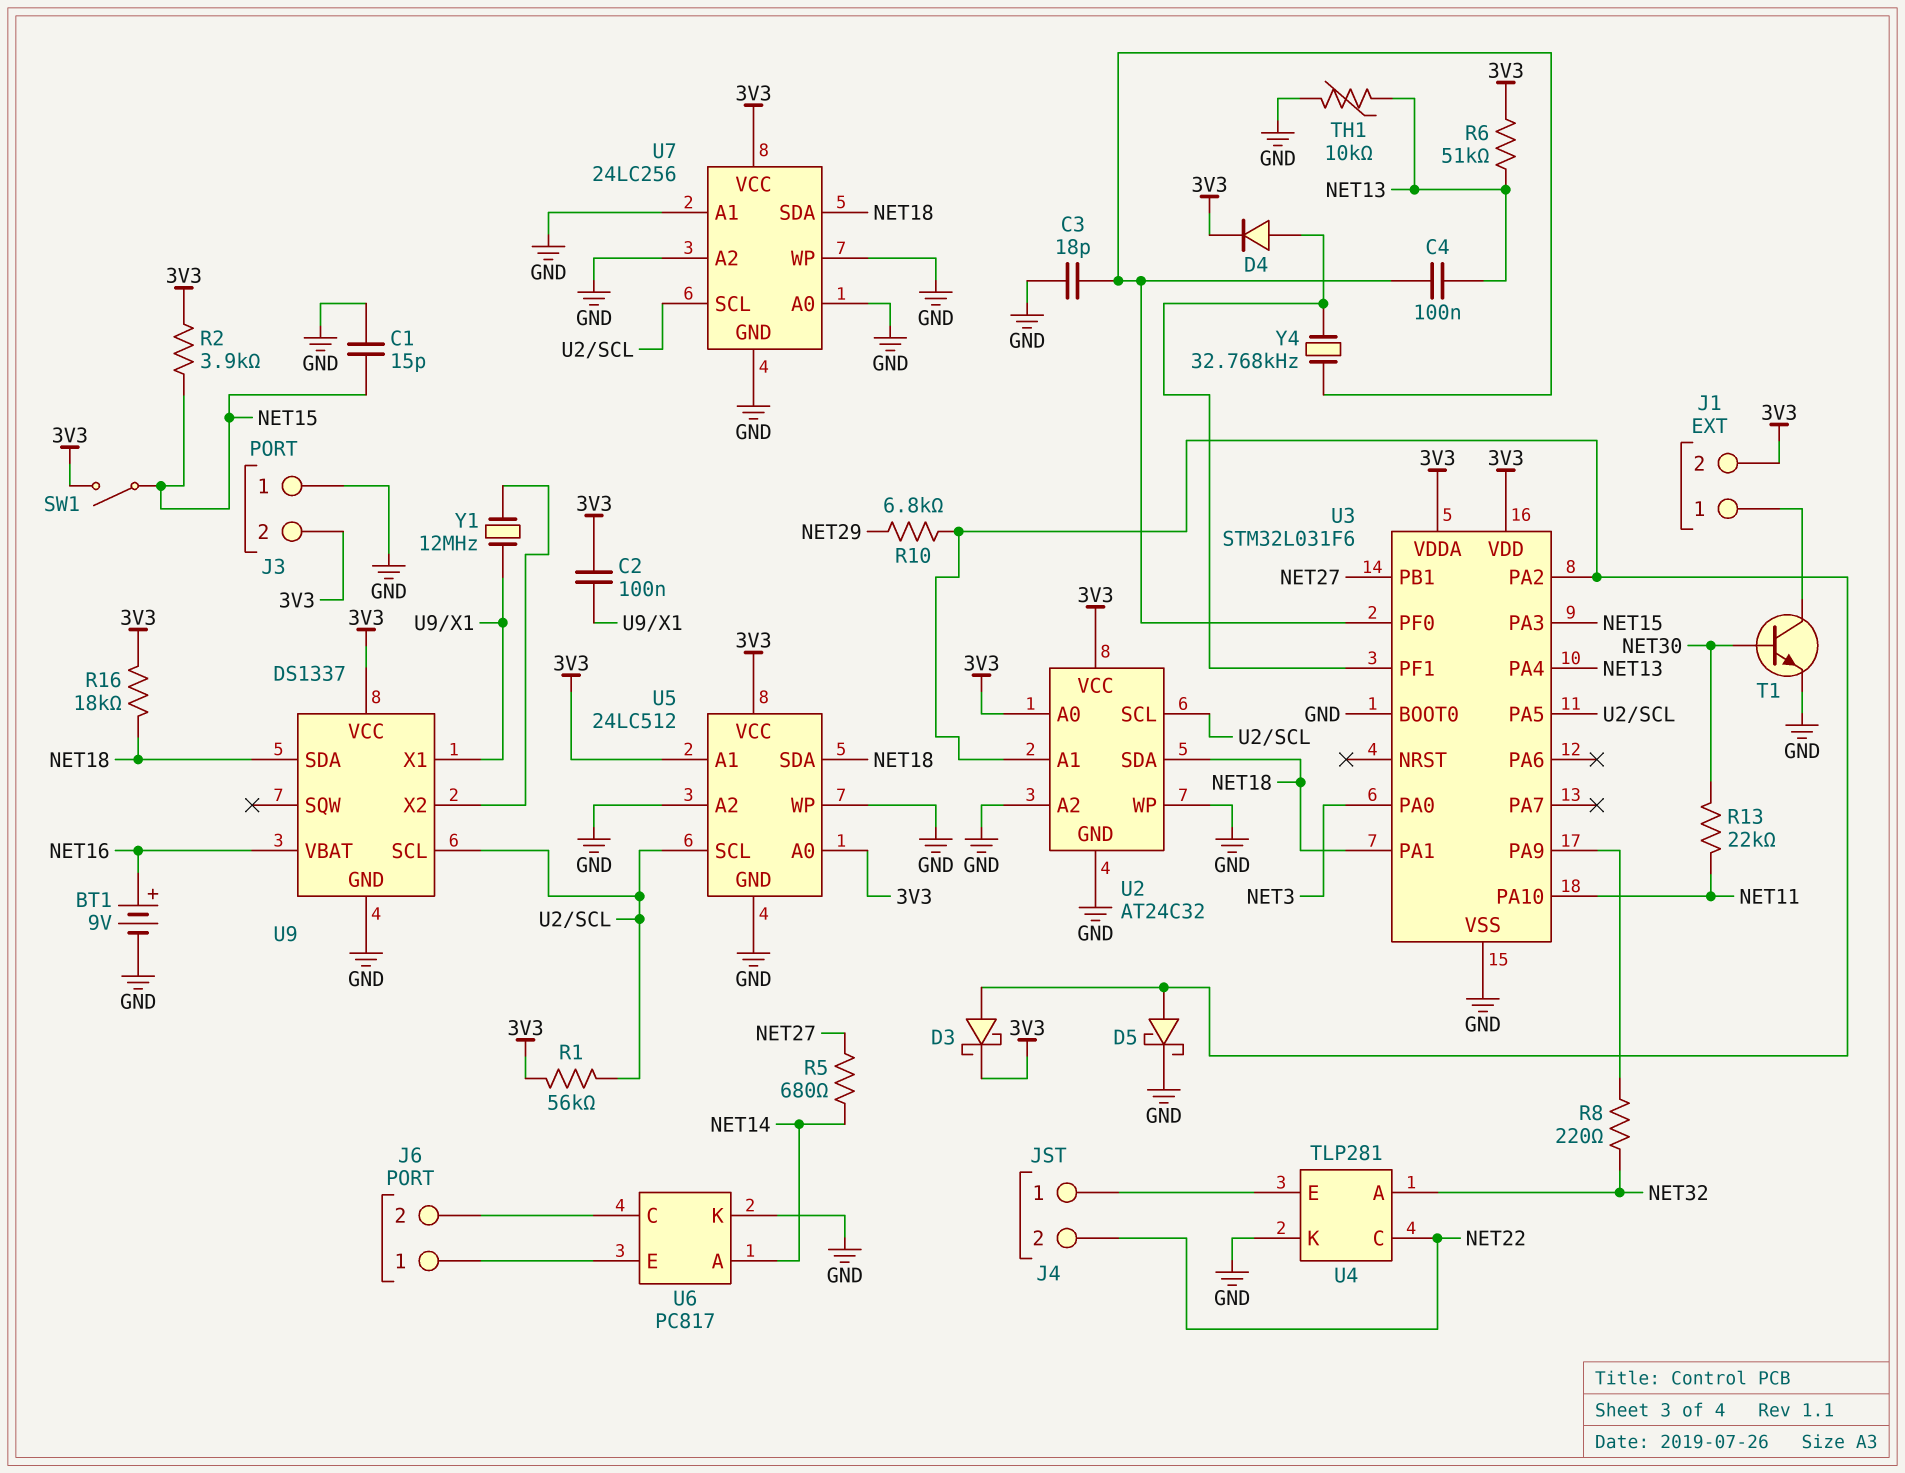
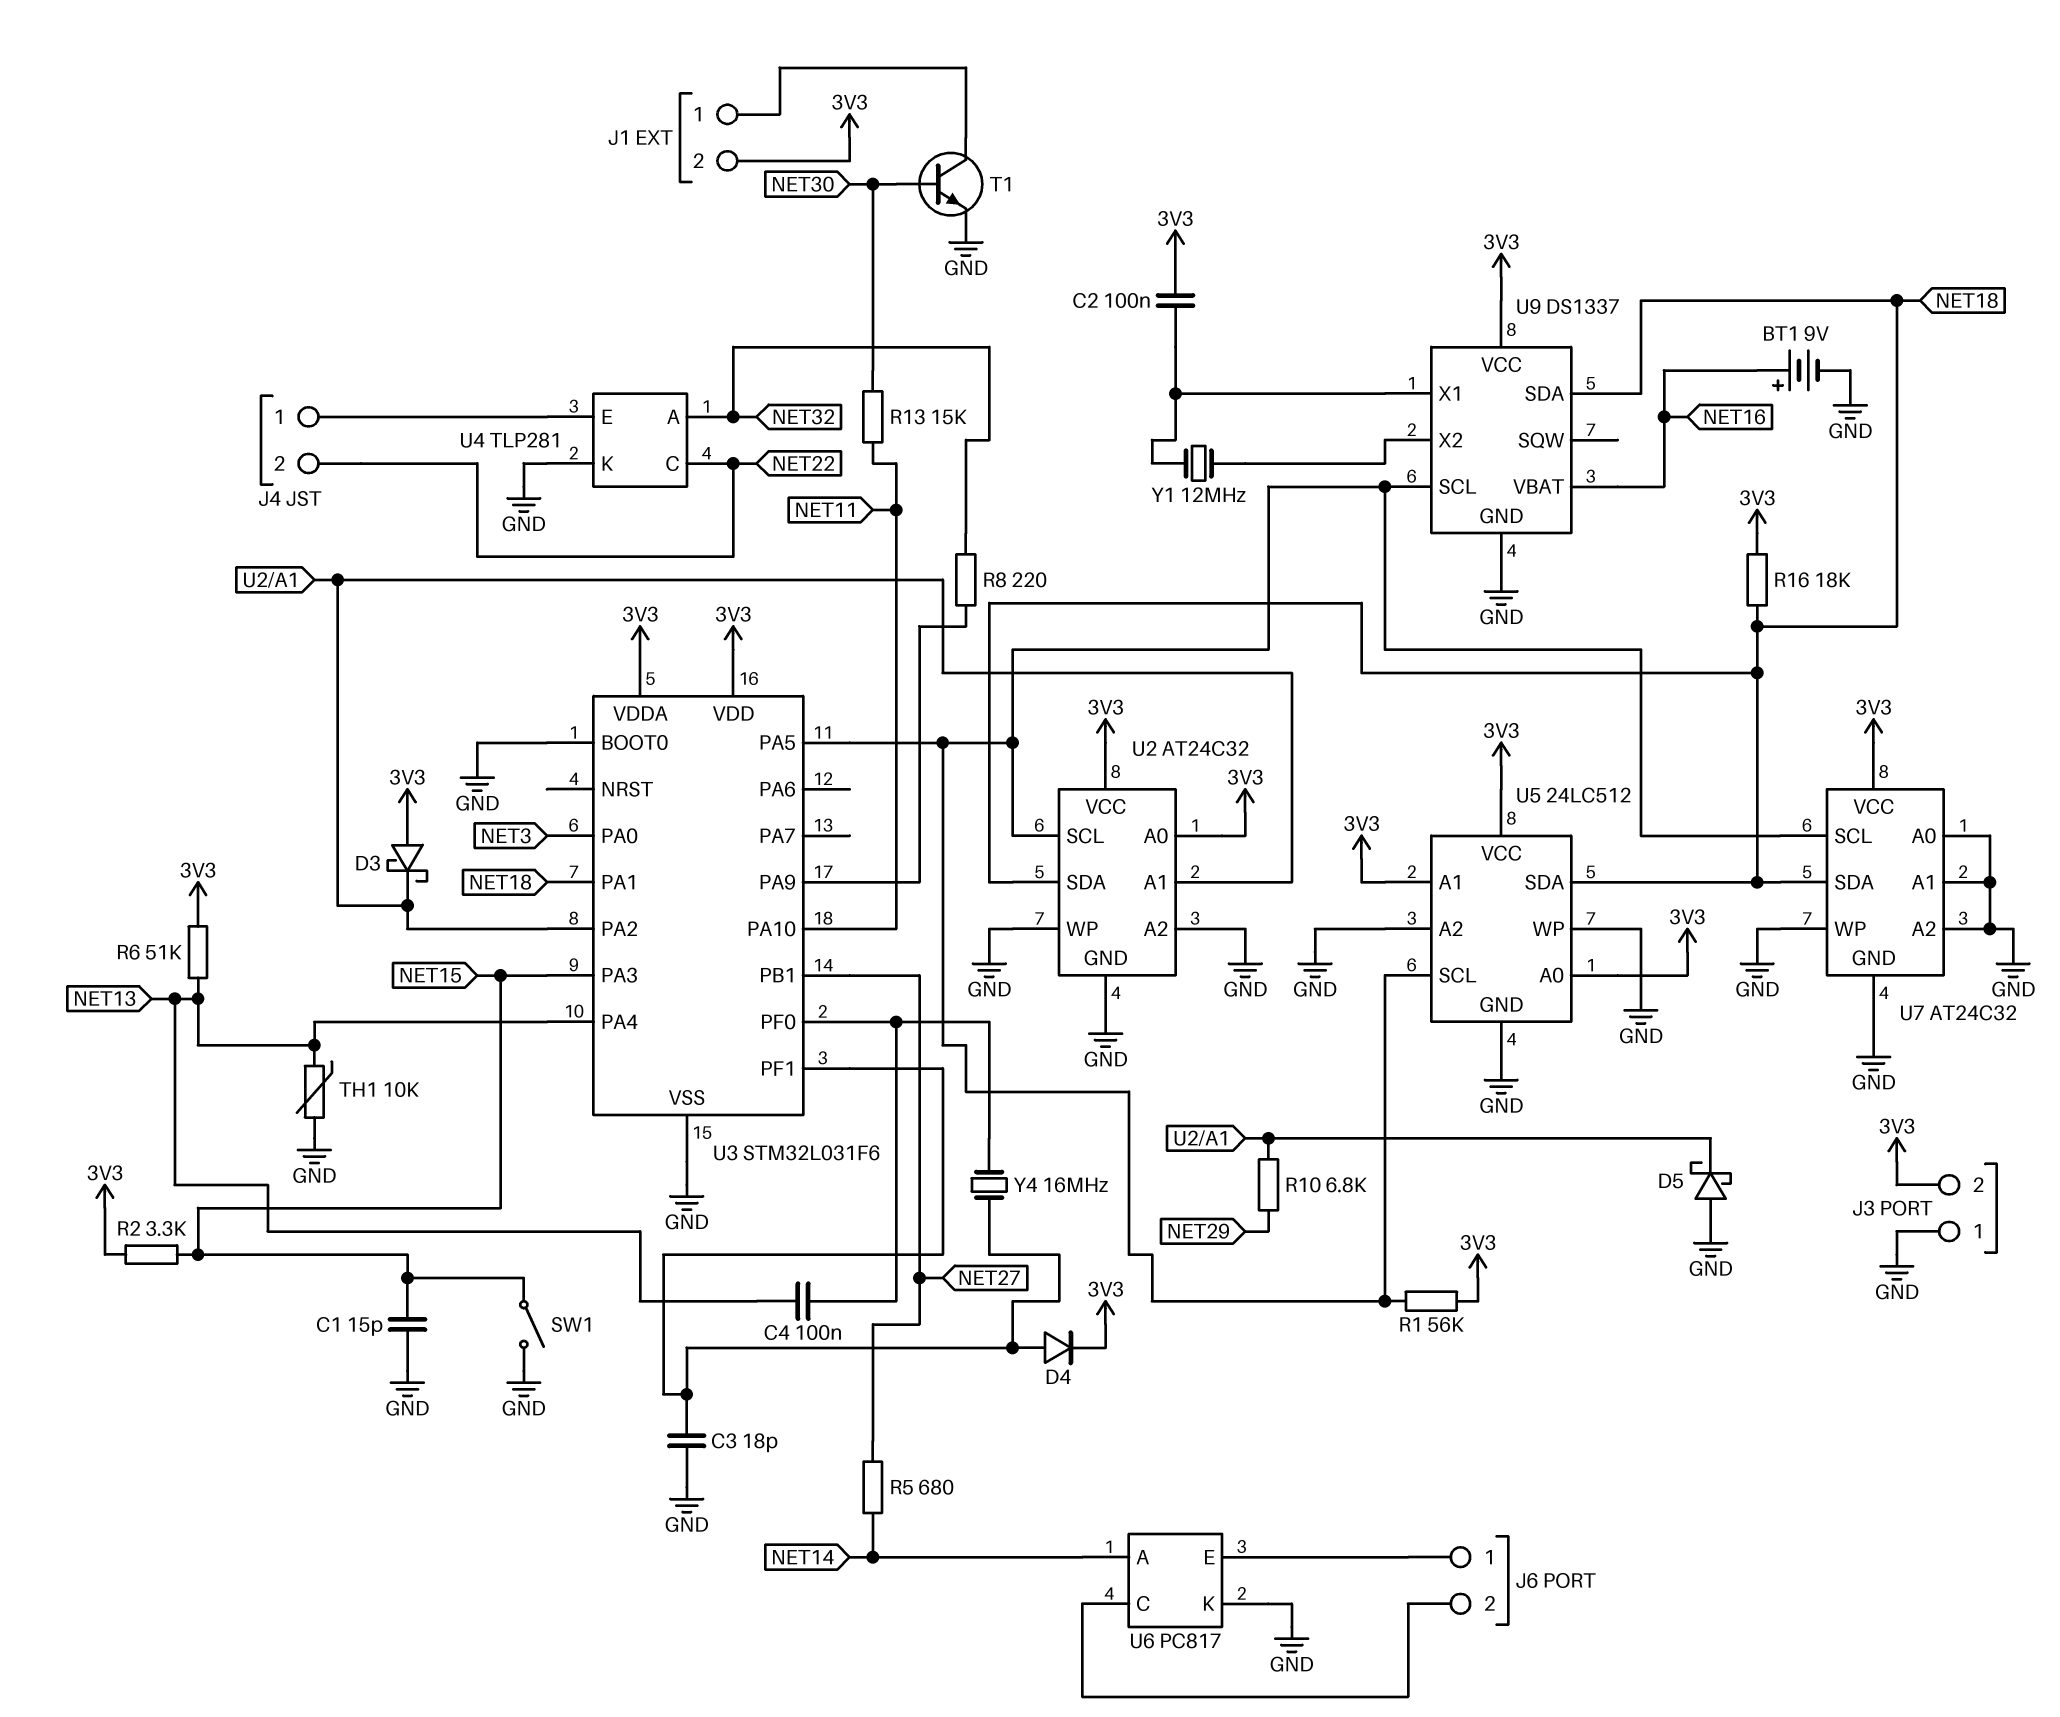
C3: 18pF (GND, U3/PF0) -> 18pF (GND, U3/PF1)
D3: schottky (A U2/A1, K 3V3) -> schottky (A 3V3, K U2/A1)
D5: schottky (A U2/A1, K GND) -> schottky (A GND, K U2/A1)
R2: 3.9k (3V3, NET15) -> 3.3k (3V3, NET15)
R13: 22k (NET11, NET30) -> 15k (NET11, NET30)
SW1: switch (3V3, NET15) -> switch (GND, NET15)
U7: 24LC256 -> AT24C32
Y4: 32.768kHz (U3/PF0, U3/PF1) -> 16MHz (U3/PF0, U3/PF1)

